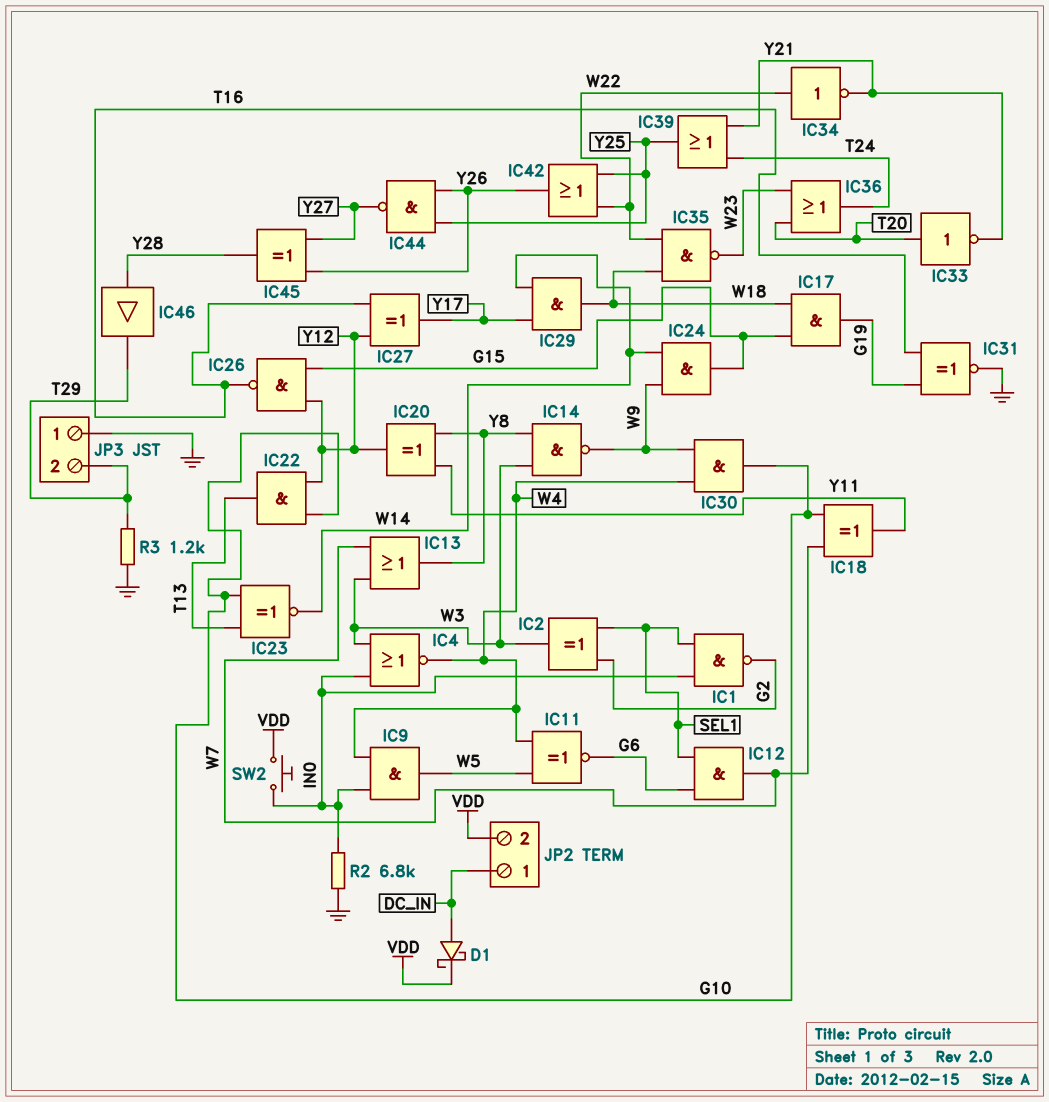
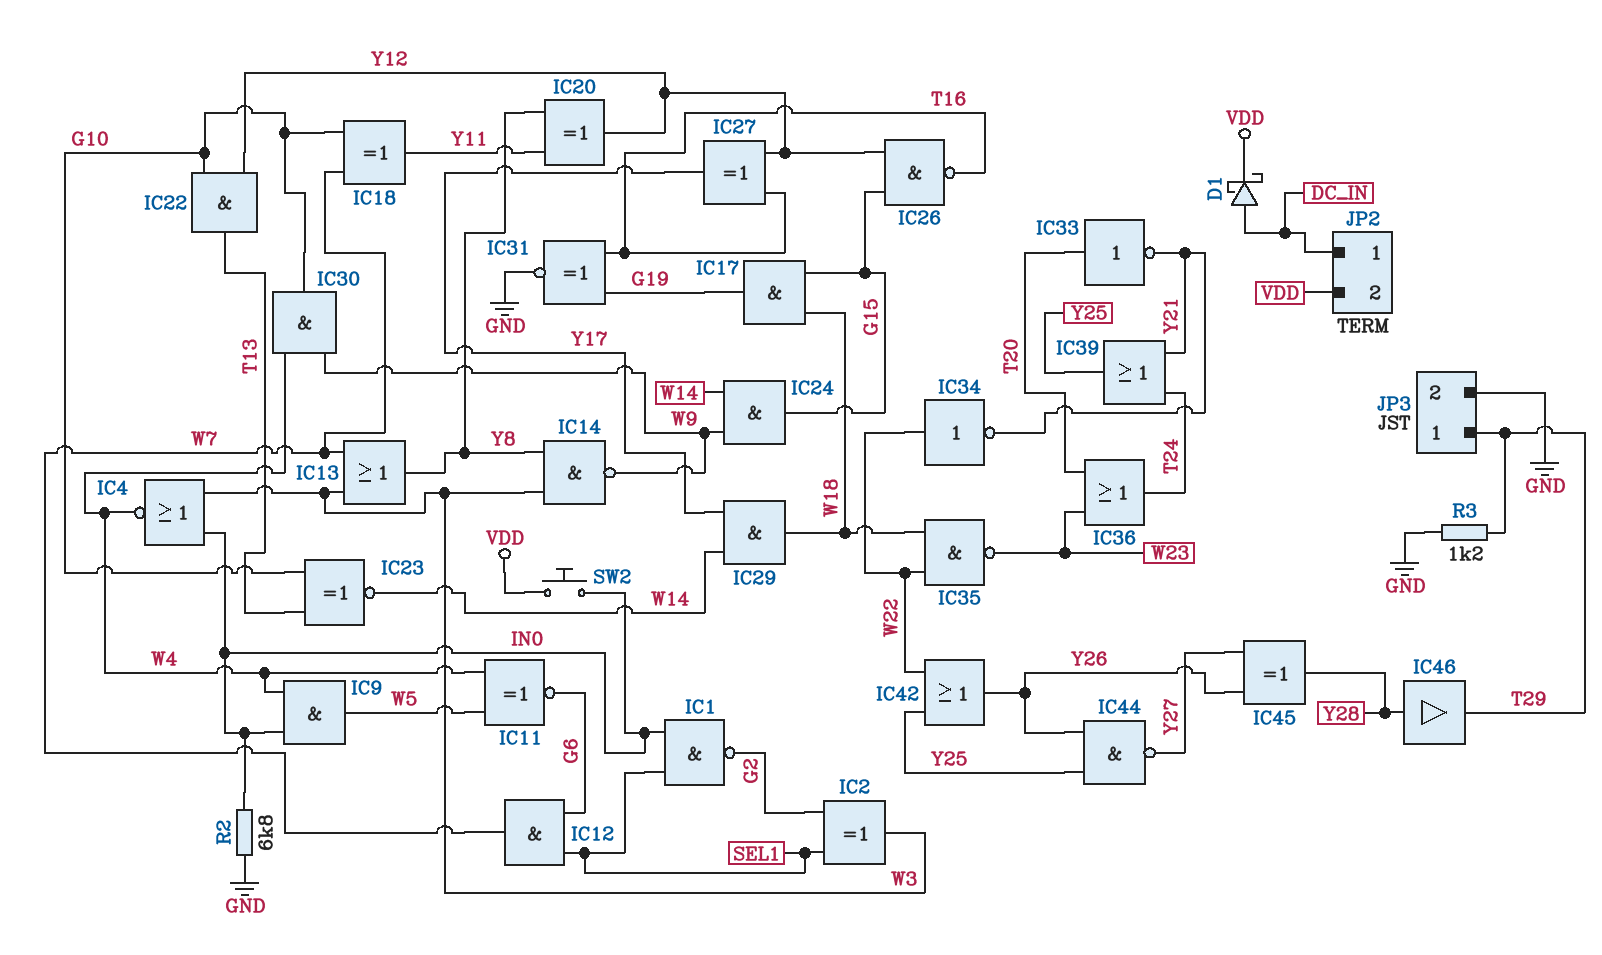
JP3 pin 1: GND -> T29
JP3 pin 2: T29 -> GND

